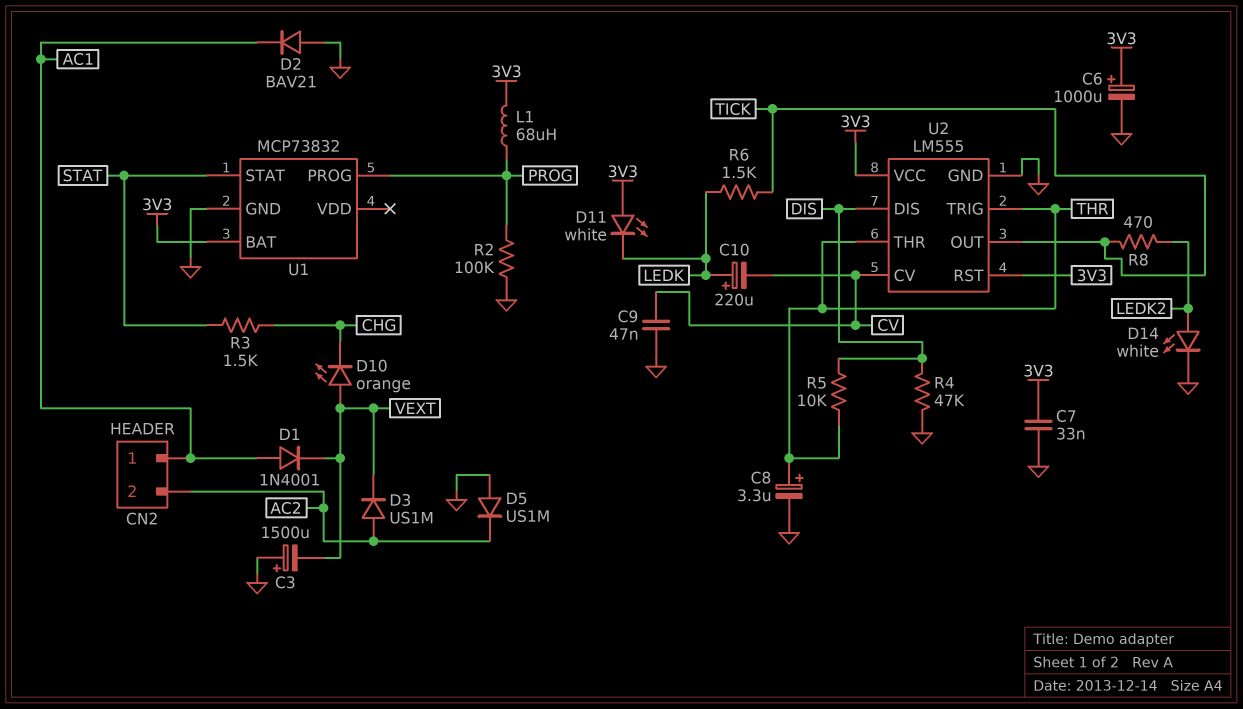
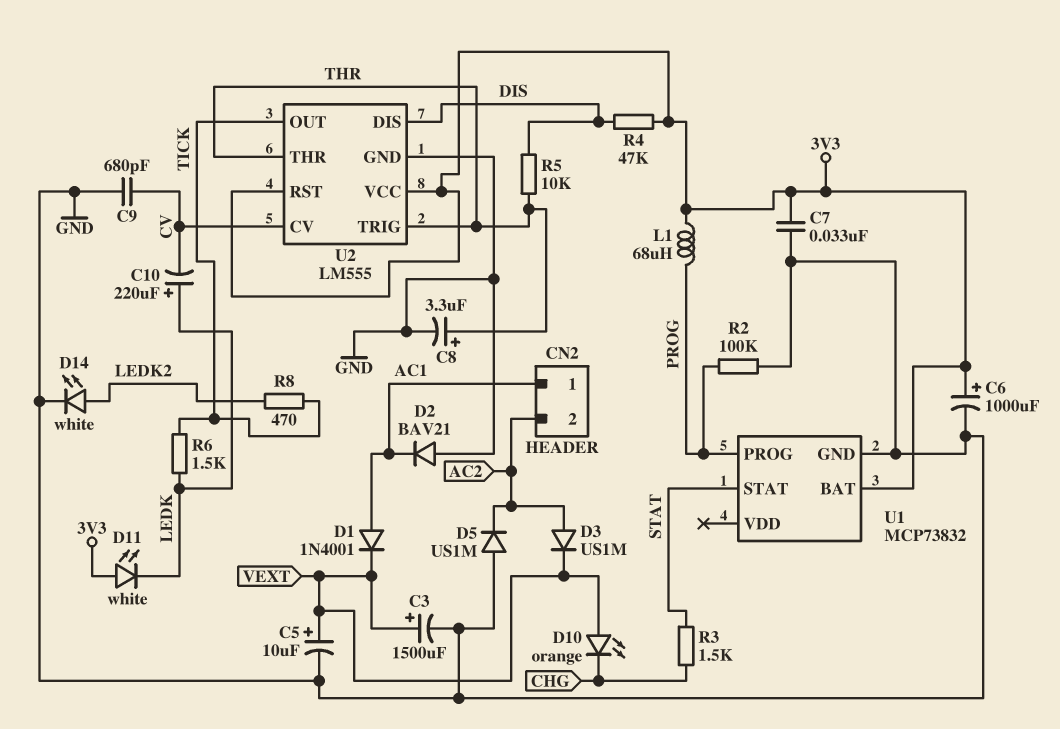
C3: 1500uF (plus GND, minus VEXT) -> 1500uF (plus VEXT, minus GND)
C5: none -> 10uF (plus VEXT, minus GND)
C9: 47nF (CV, GND) -> 680pF (CV, GND)
R4: 47k (DIS, GND) -> 47k (3V3, DIS)

